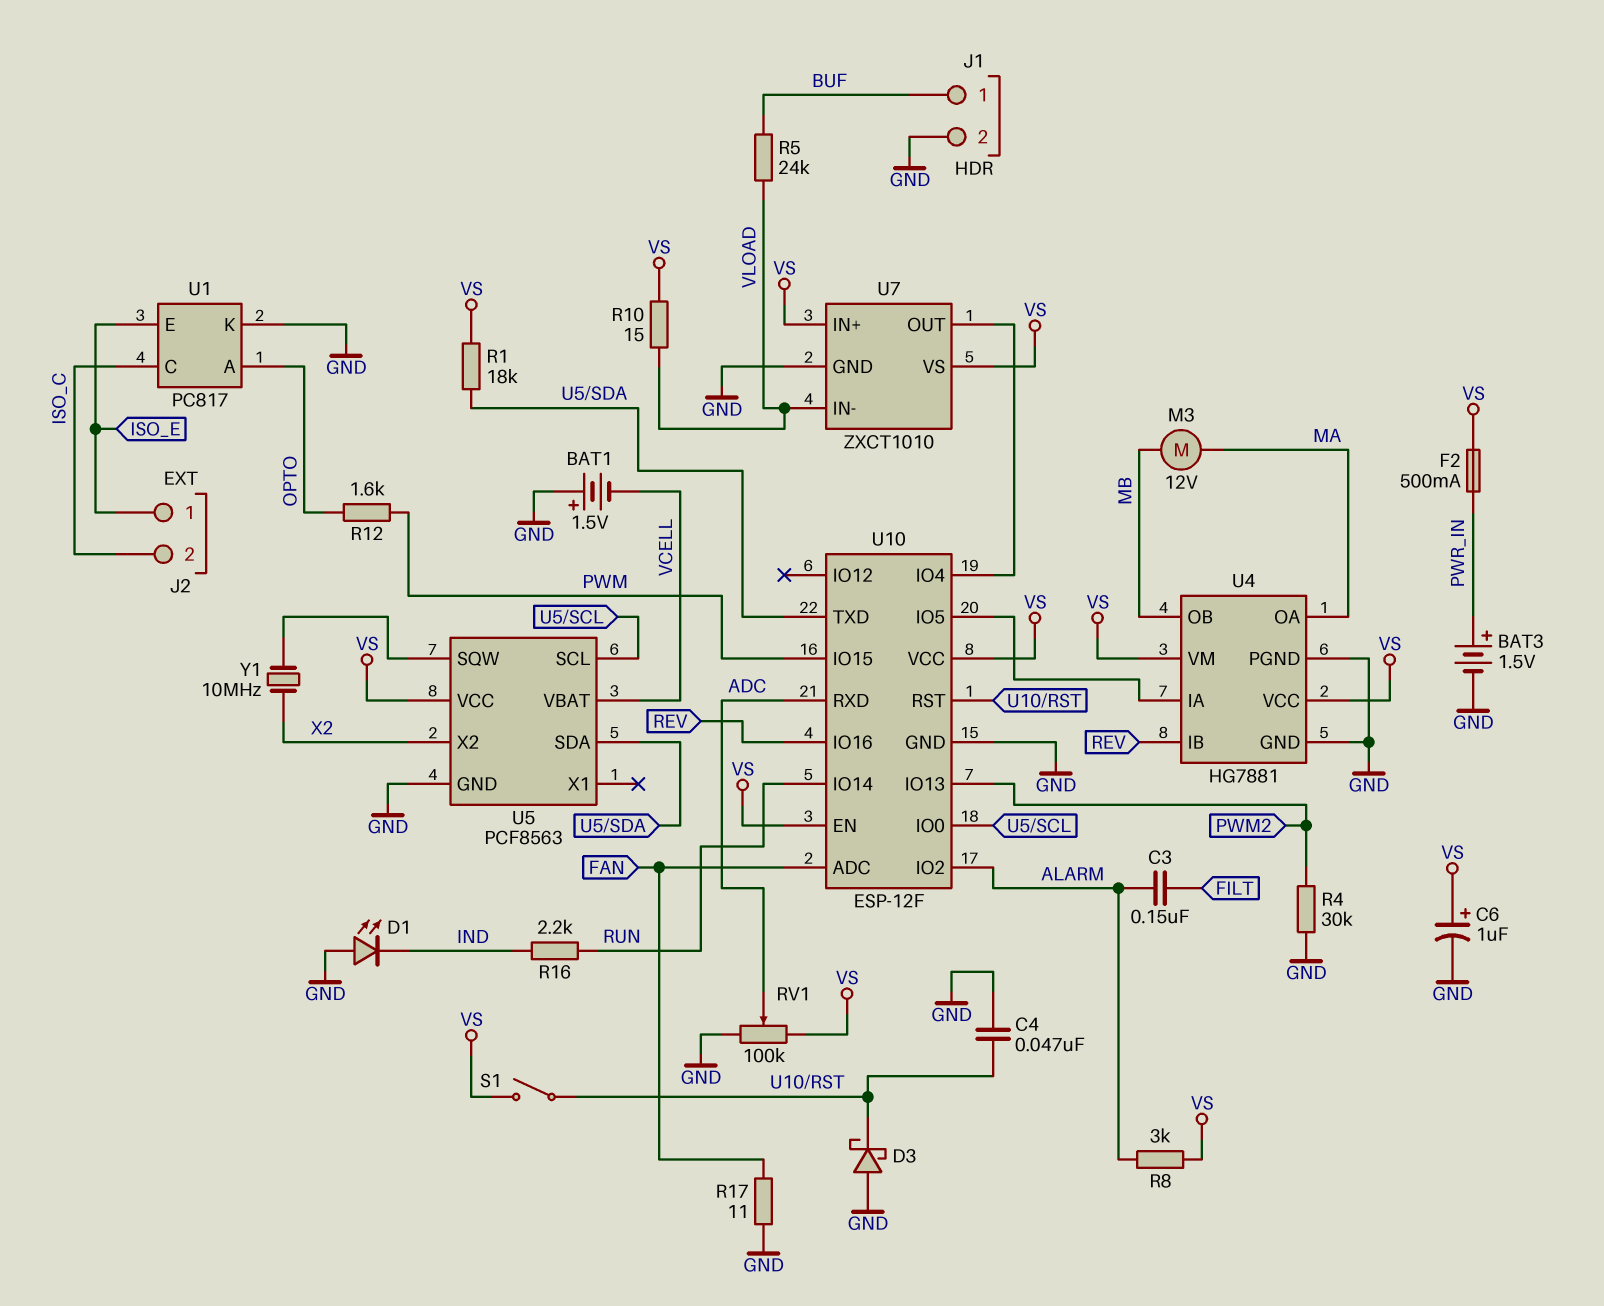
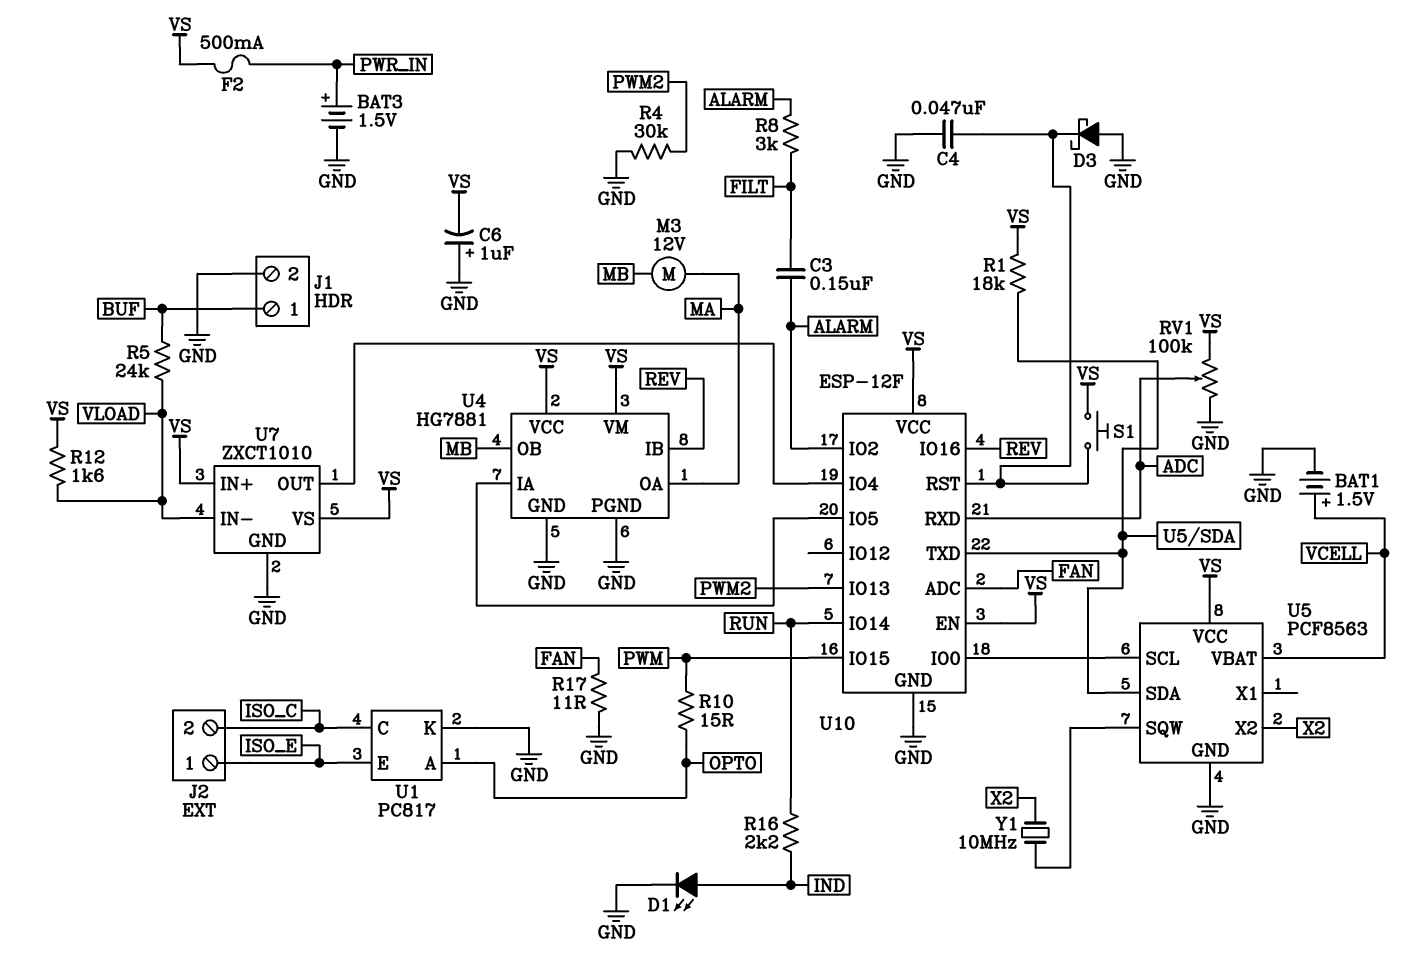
BAT1: 1.5V (plus GND, minus VCELL) -> 1.5V (plus VCELL, minus GND)
C6: 1uF (plus VS, minus GND) -> 1uF (plus GND, minus VS)
D1: LED (A GND, K IND) -> LED (A IND, K GND)
R8: 3k (ALARM, VS) -> 3k (ALARM, FILT)
R10: 15 (VLOAD, VS) -> 15 (OPTO, PWM)
R12: 1.6k (OPTO, PWM) -> 1.6k (VLOAD, VS)
S1: switch (U10/RST, VS) -> button (U10/RST, VS)

